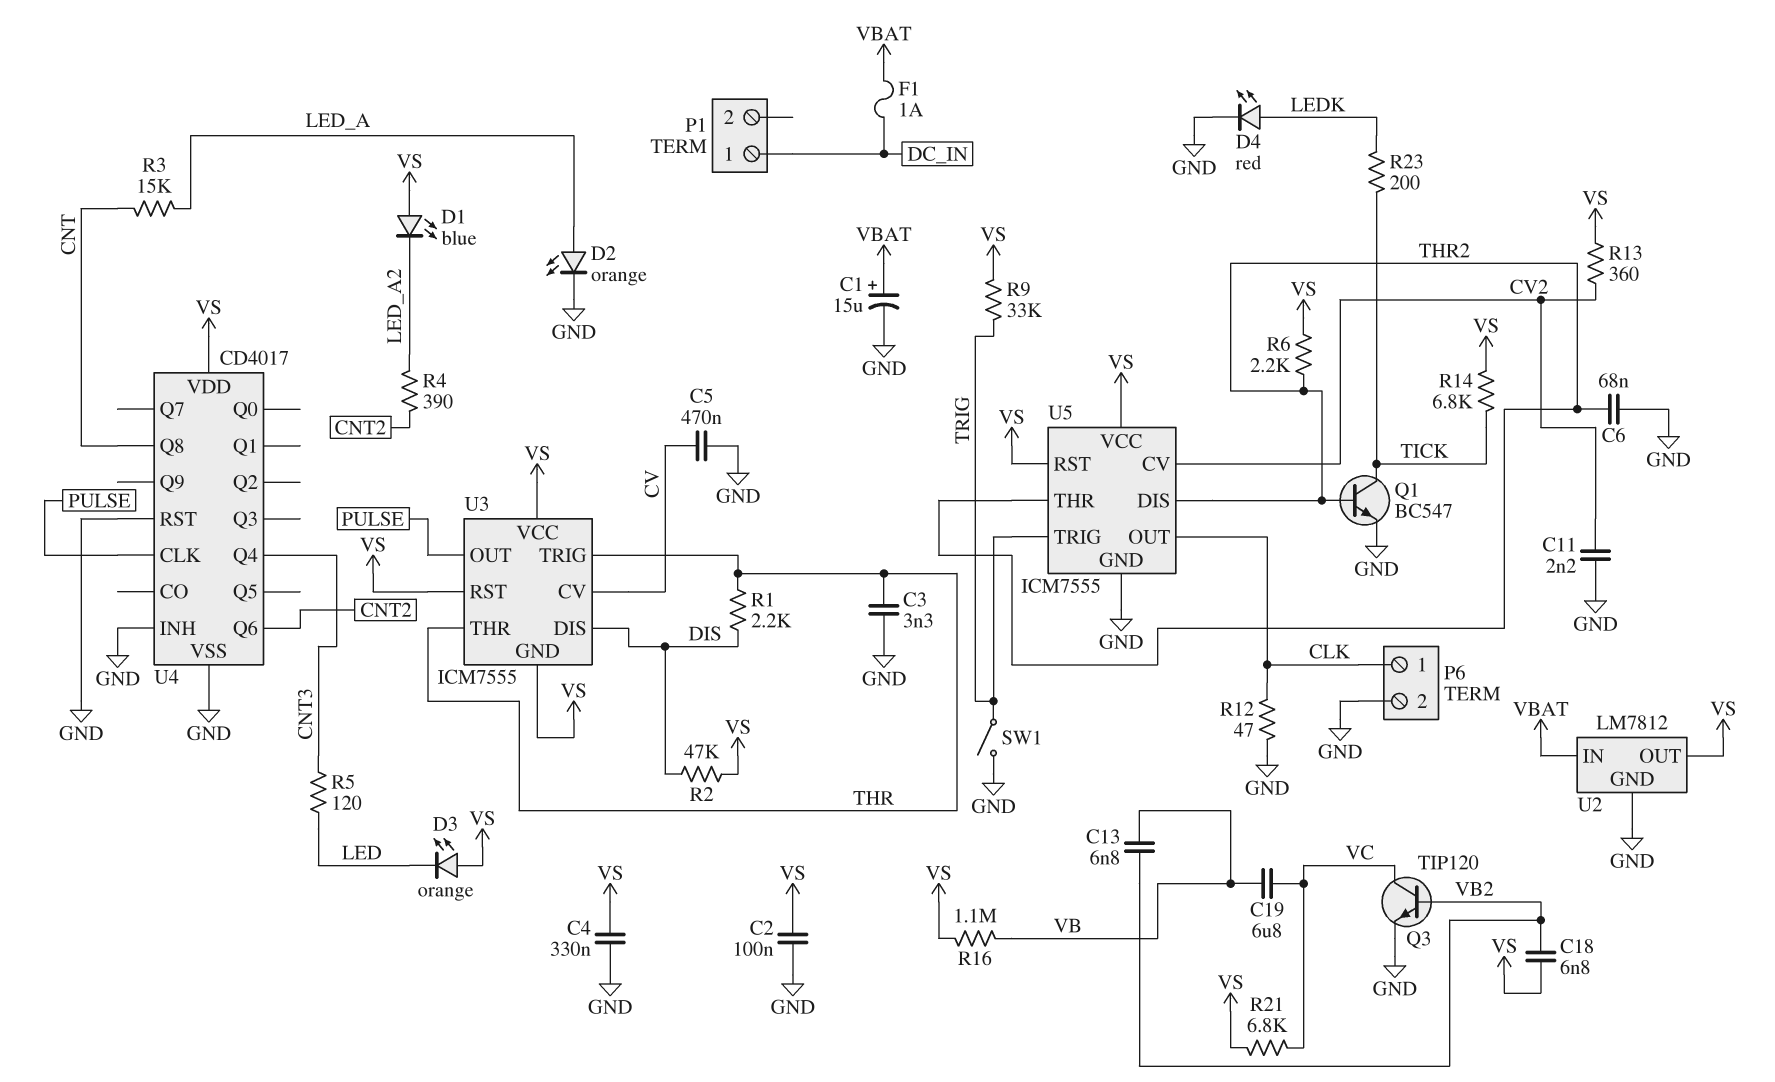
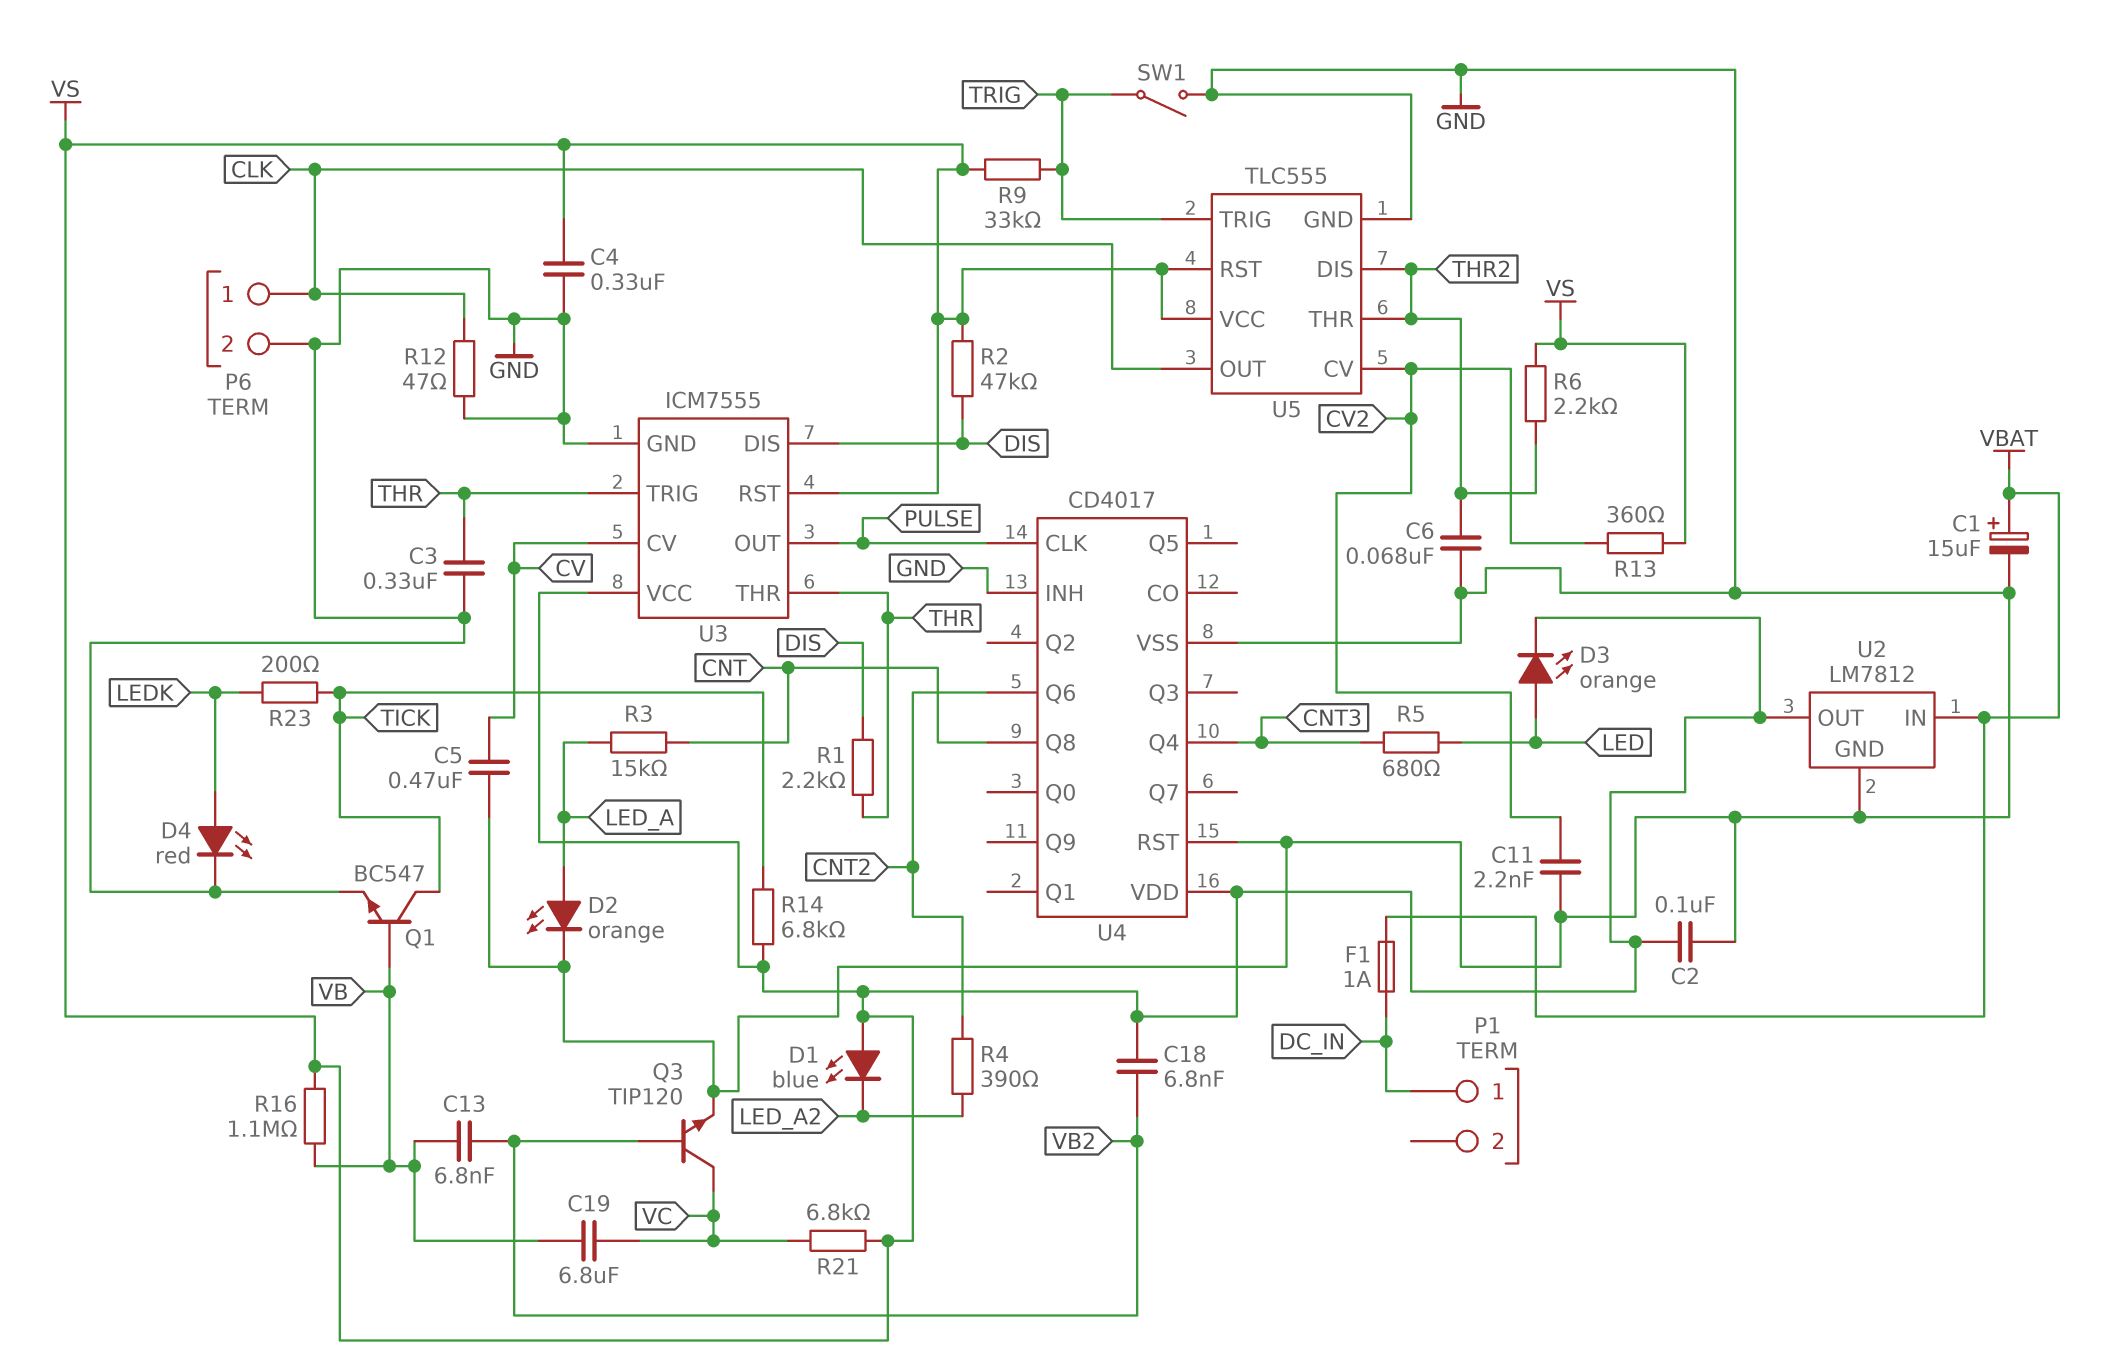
C3: 3.3nF (GND, THR) -> 330nF (GND, THR)
D3: LED orange (A VS, K LED) -> LED orange (A LED, K VS)
Q1: NPN BC547 (B THR2, C TICK, E GND) -> NPN BC547 (B VB, C TICK, E GND)
R5: 120 (CNT3, LED) -> 680 (CNT3, LED)
U3 pin GND: VS -> GND
U5: ICM7555 -> TLC555

